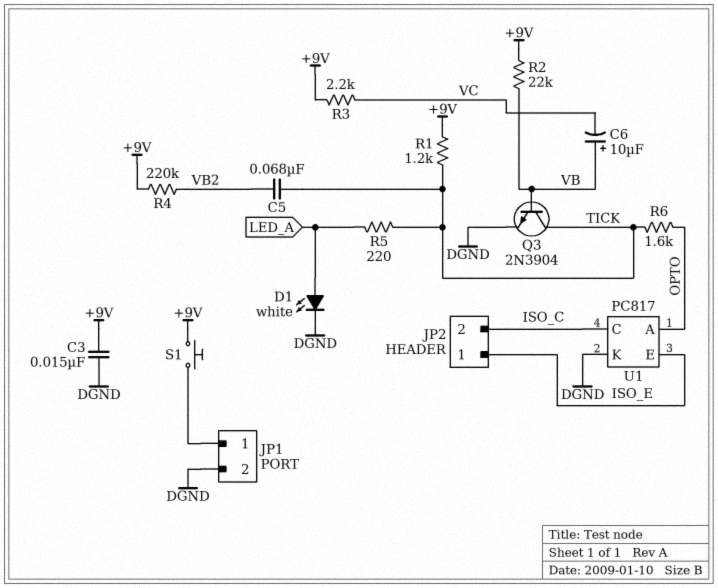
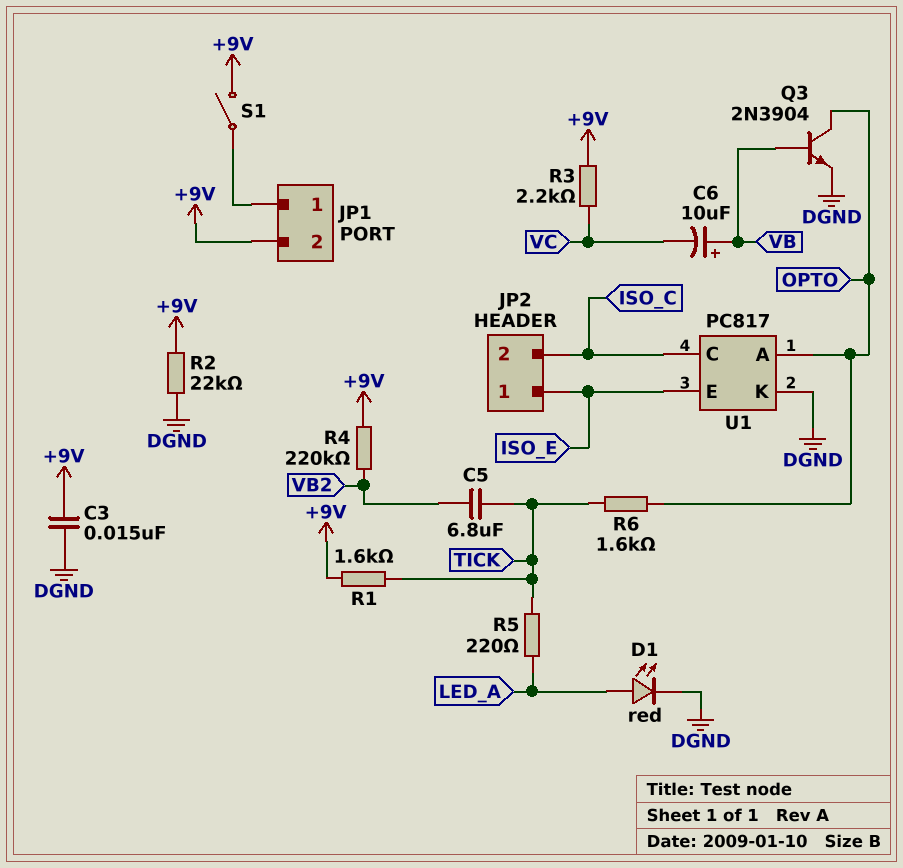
C5: 68nF (TICK, VB2) -> 6.8uF (TICK, VB2)
D1: LED white (A LED_A, K DGND) -> LED red (A LED_A, K DGND)
JP1 pin 2: DGND -> +9V
Q3: NPN 2N3904 (B VB, C TICK, E DGND) -> NPN 2N3904 (B VB, C OPTO, E DGND)
R1: 1.2k (+9V, TICK) -> 1.6k (+9V, TICK)
R2: 22k (+9V, VB) -> 22k (+9V, DGND)
S1: button (+9V, JP1/1) -> switch (+9V, JP1/1)

